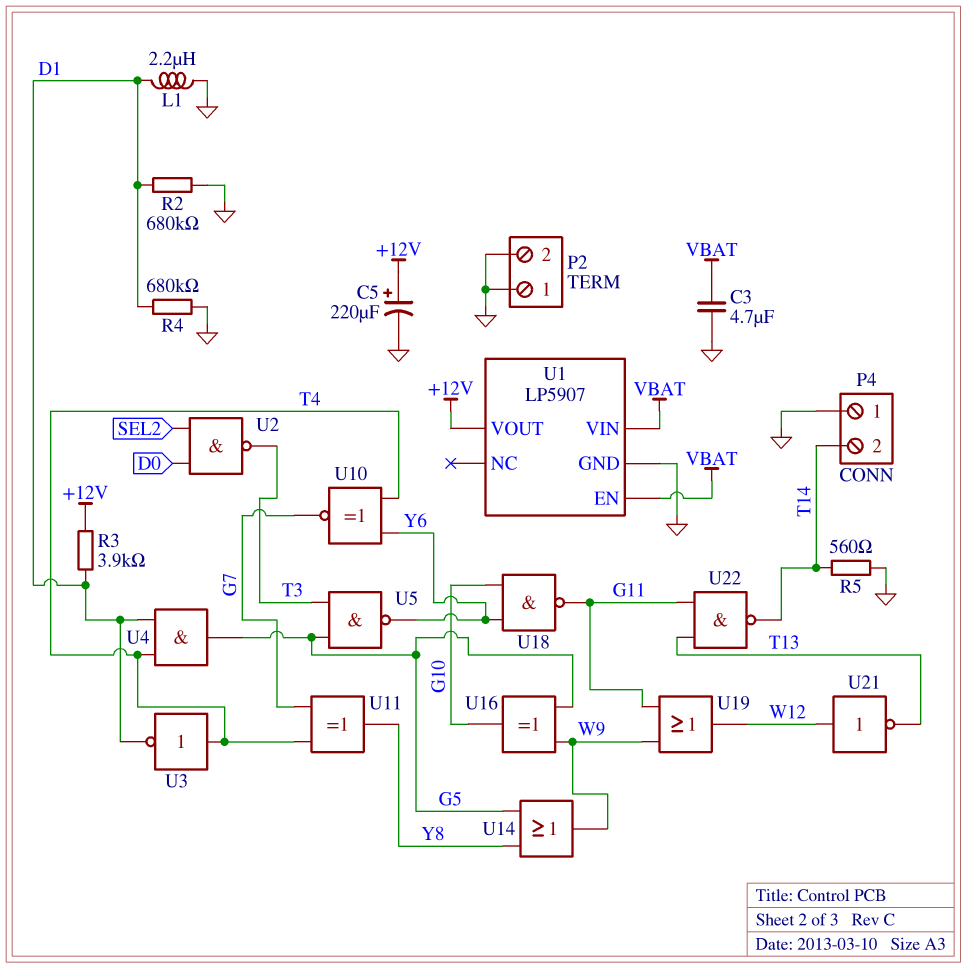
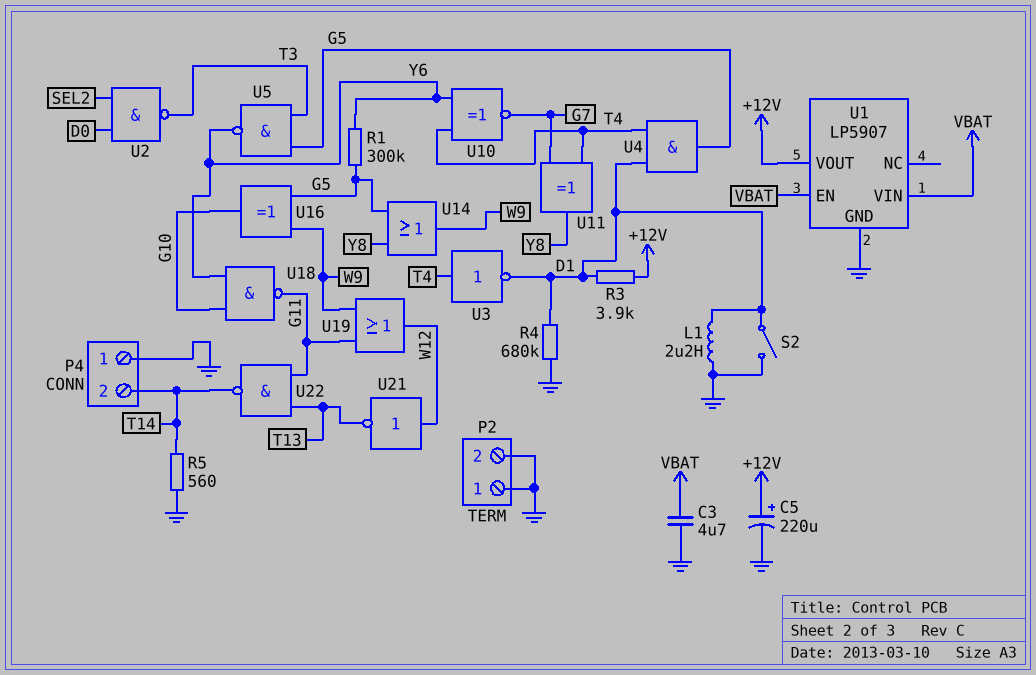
R1: none -> 300k (G5, Y6)
R2: 680k (D1, GND) -> none
S2: none -> switch (D1, GND)

